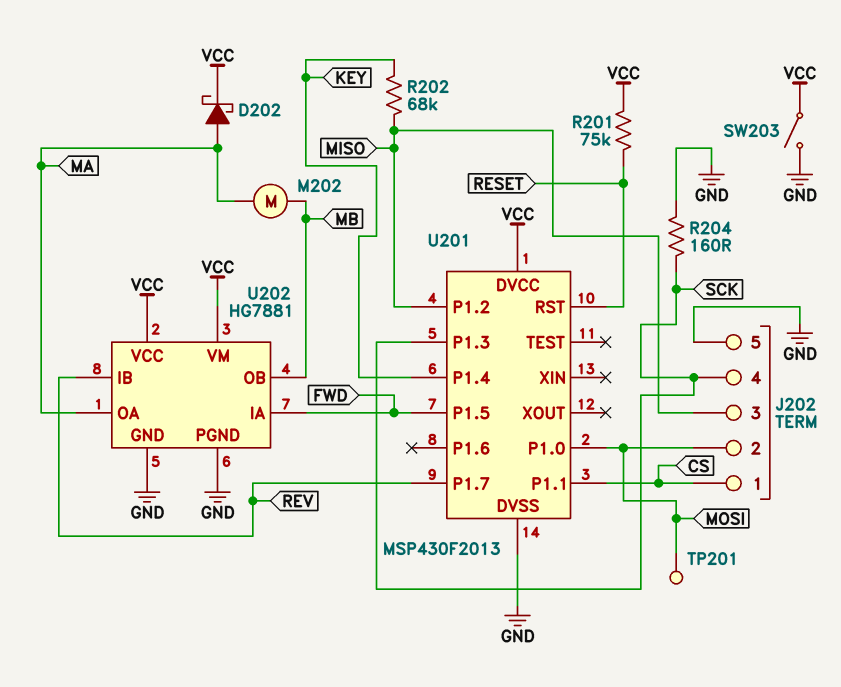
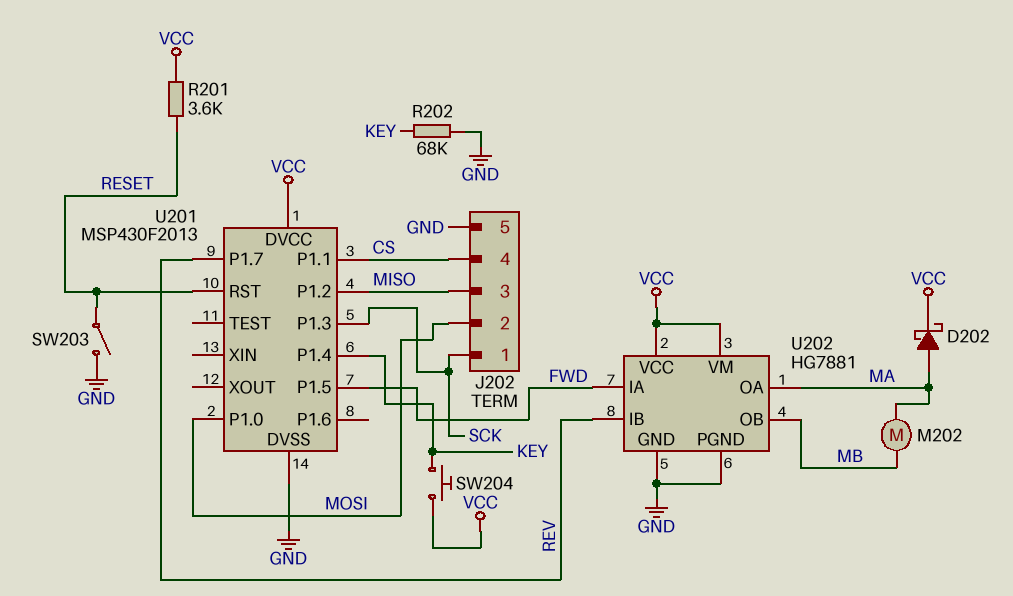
J202 pin 1: CS -> SCK
J202 pin 4: SCK -> CS
R201: 75k (RESET, VCC) -> 3.6k (RESET, VCC)
R202: 68k (KEY, MISO) -> 68k (GND, KEY)
R204: 160 (GND, SCK) -> none
SW203: switch (GND, VCC) -> switch (GND, RESET)
SW204: none -> button (KEY, VCC)
TP201: test point (MOSI) -> none

